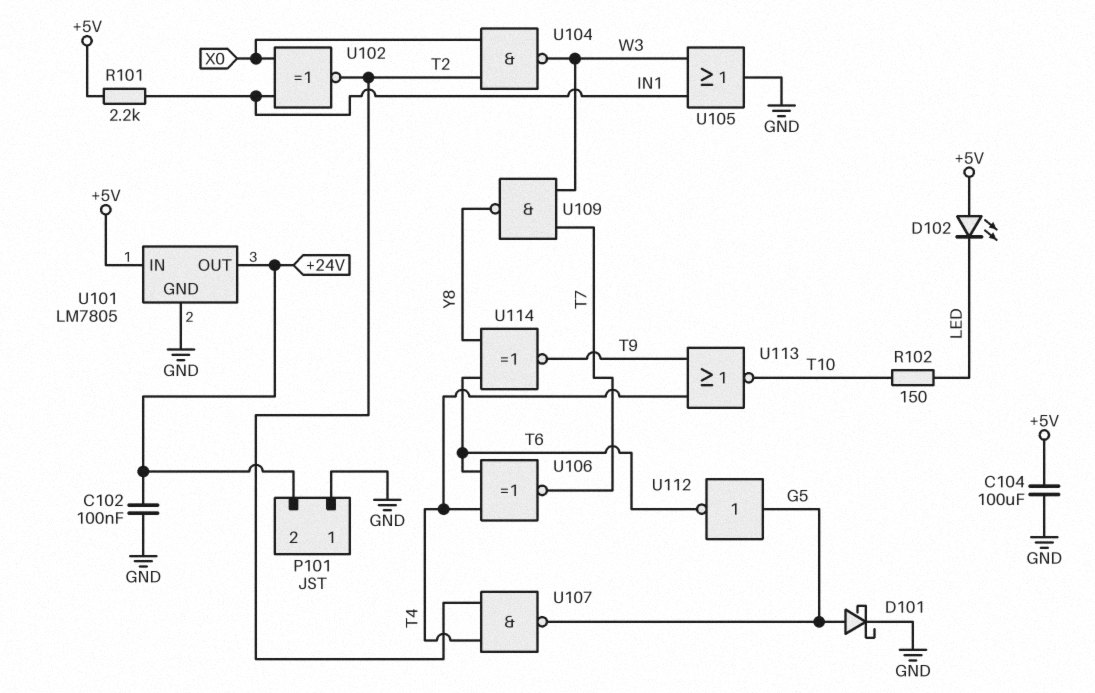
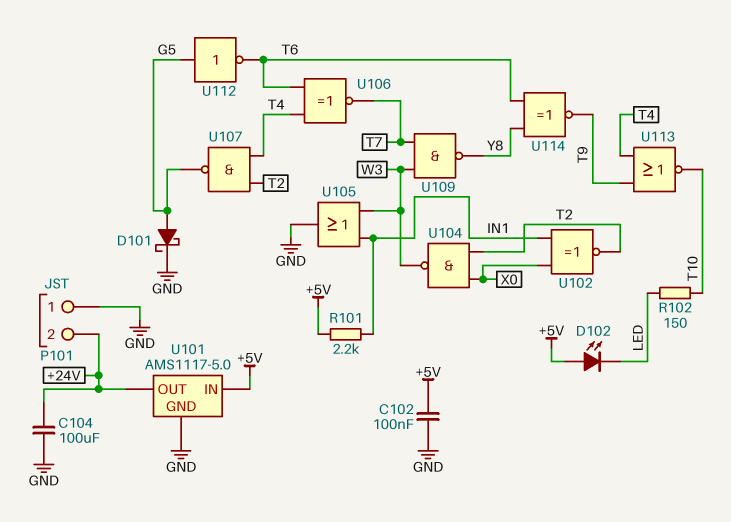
C102: 100nF (+24V, GND) -> 100nF (+5V, GND)
C104: 100uF (+5V, GND) -> 100uF (+24V, GND)
U101: LM7805 -> AMS1117-5.0

